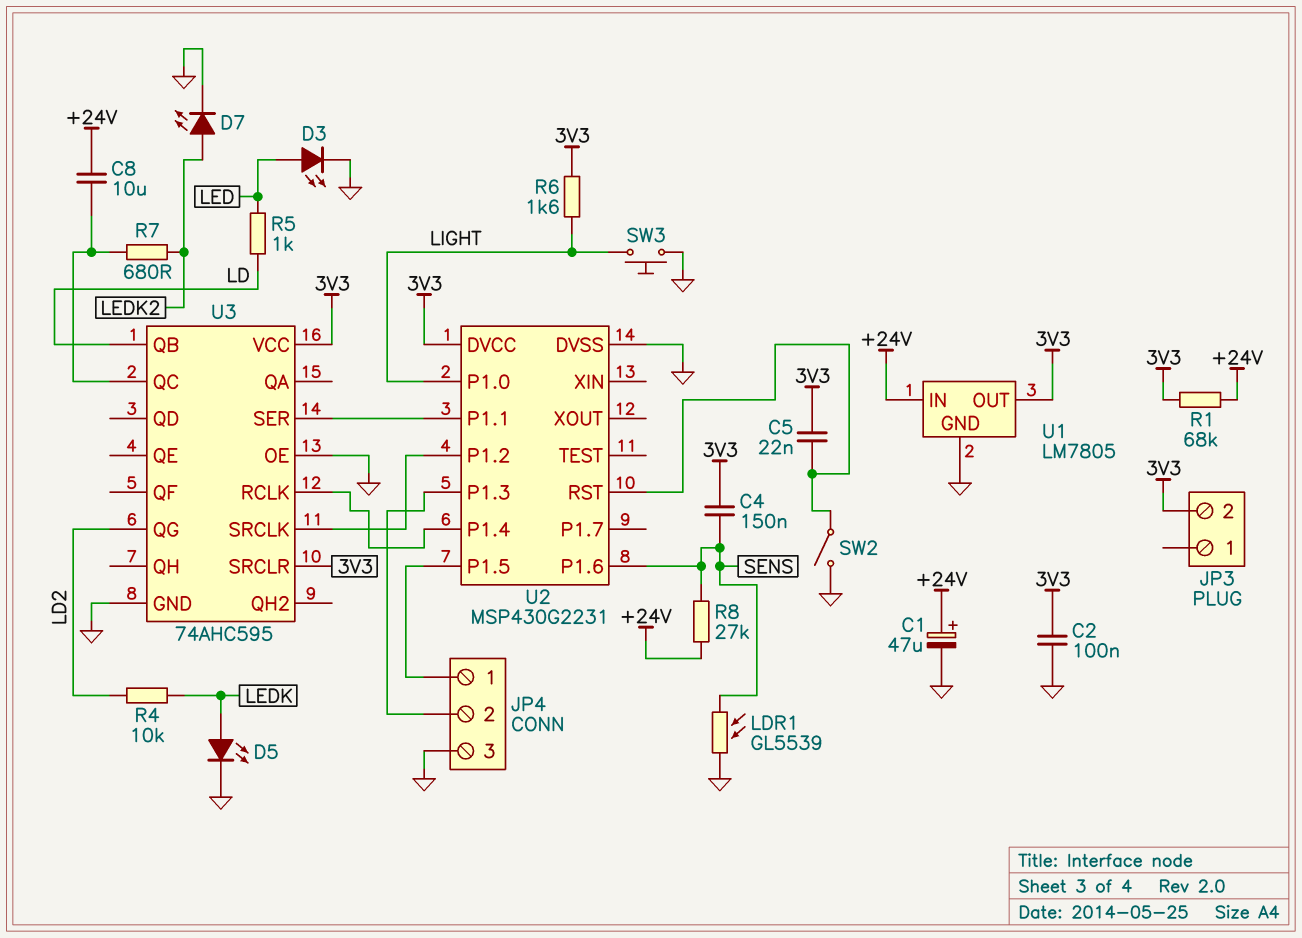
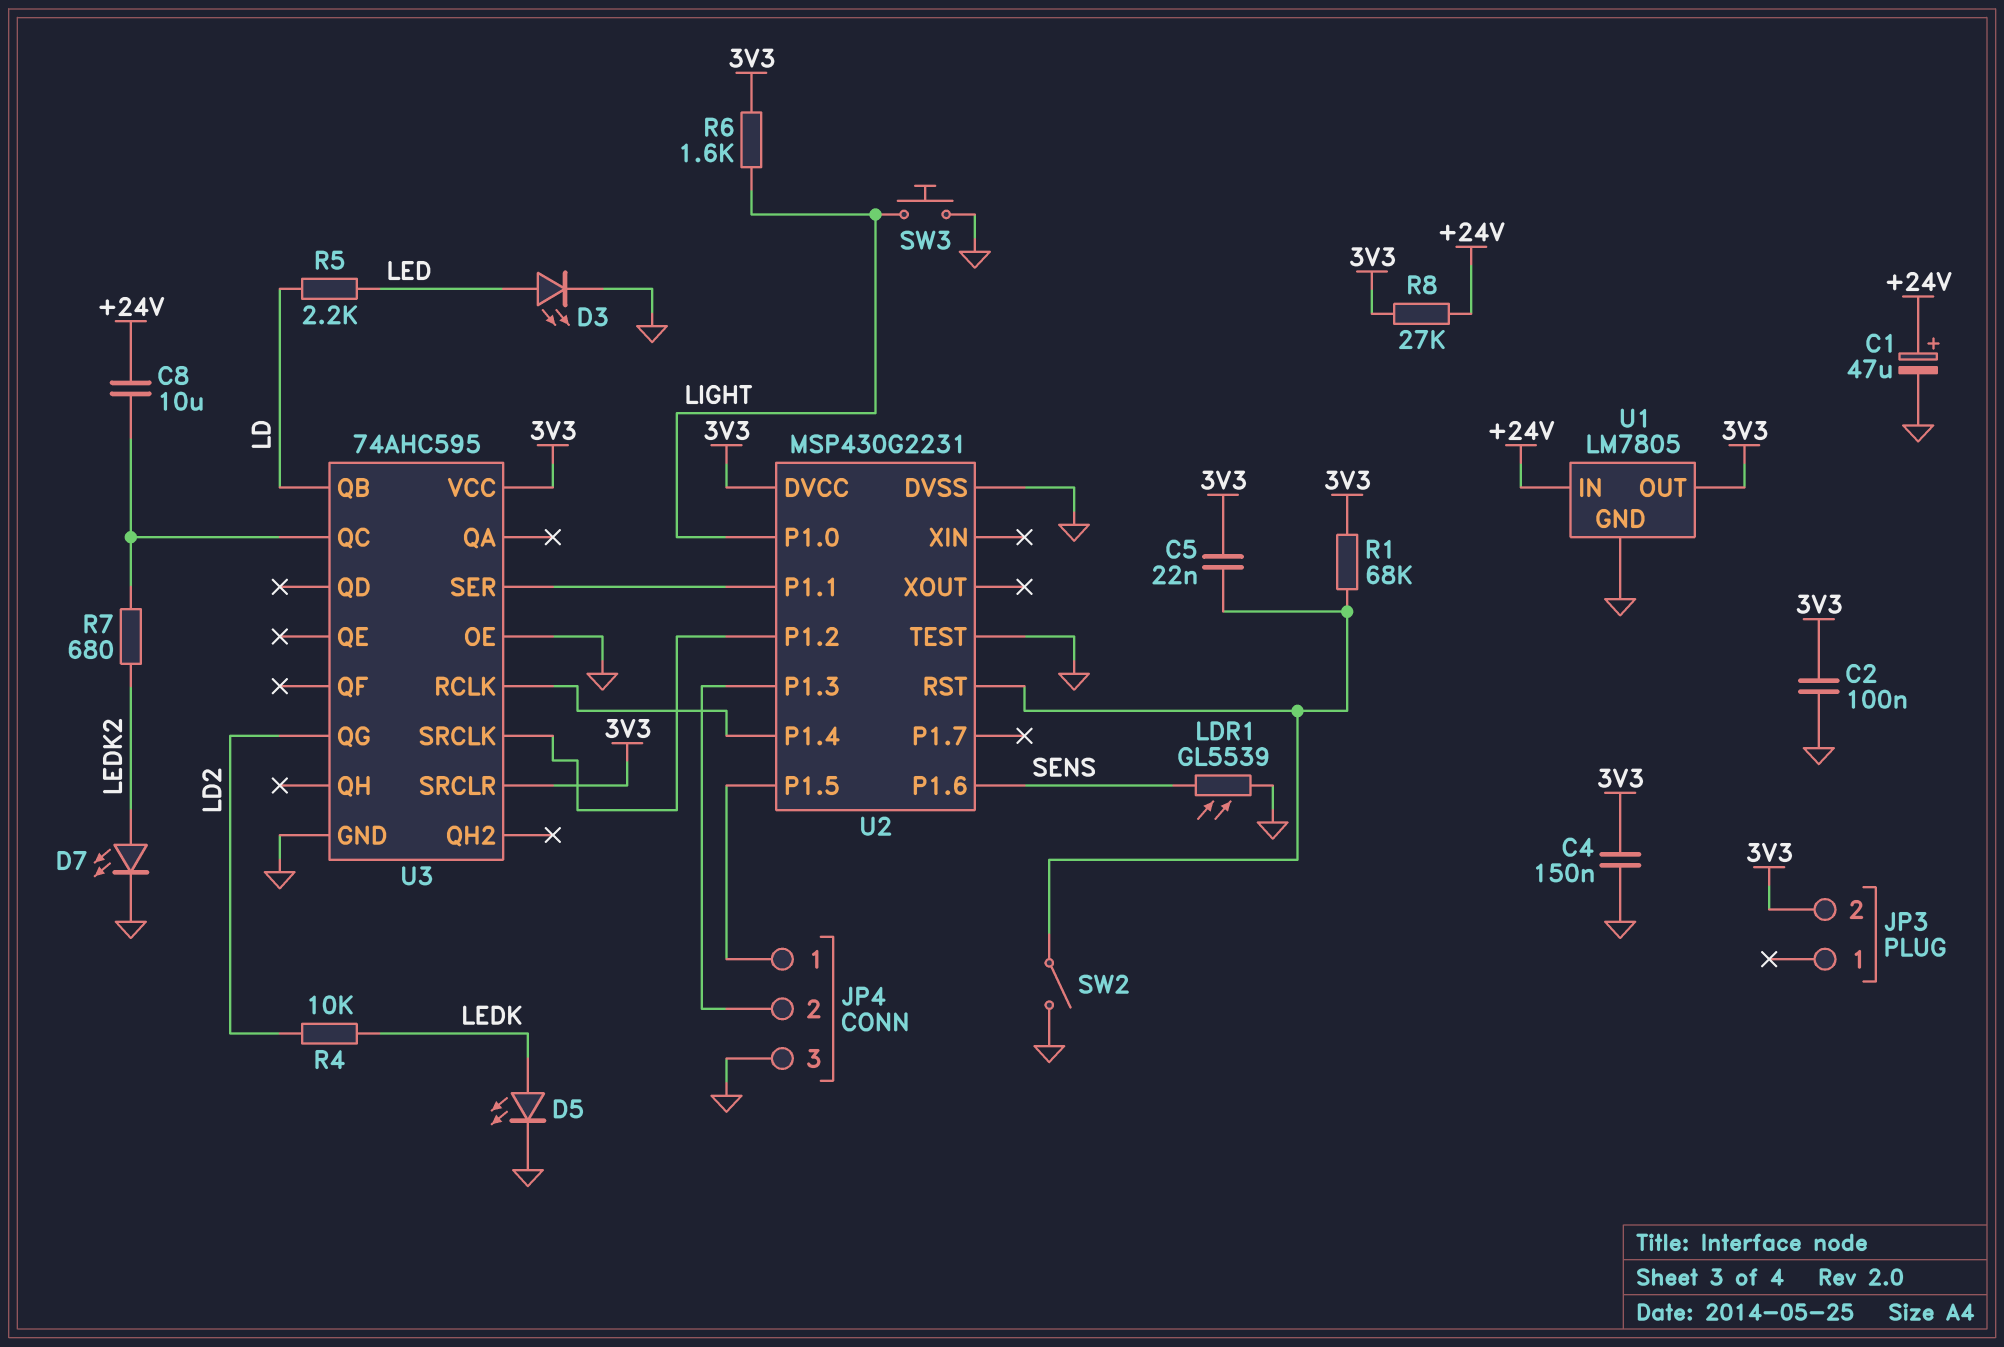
C4: 150nF (3V3, SENS) -> 150nF (3V3, GND)
R1: 68k (+24V, 3V3) -> 68k (3V3, U2/RST)
R5: 1k (LD, LED) -> 2.2k (LD, LED)
R8: 27k (+24V, SENS) -> 27k (+24V, 3V3)
U2 pin TEST: none -> GND

